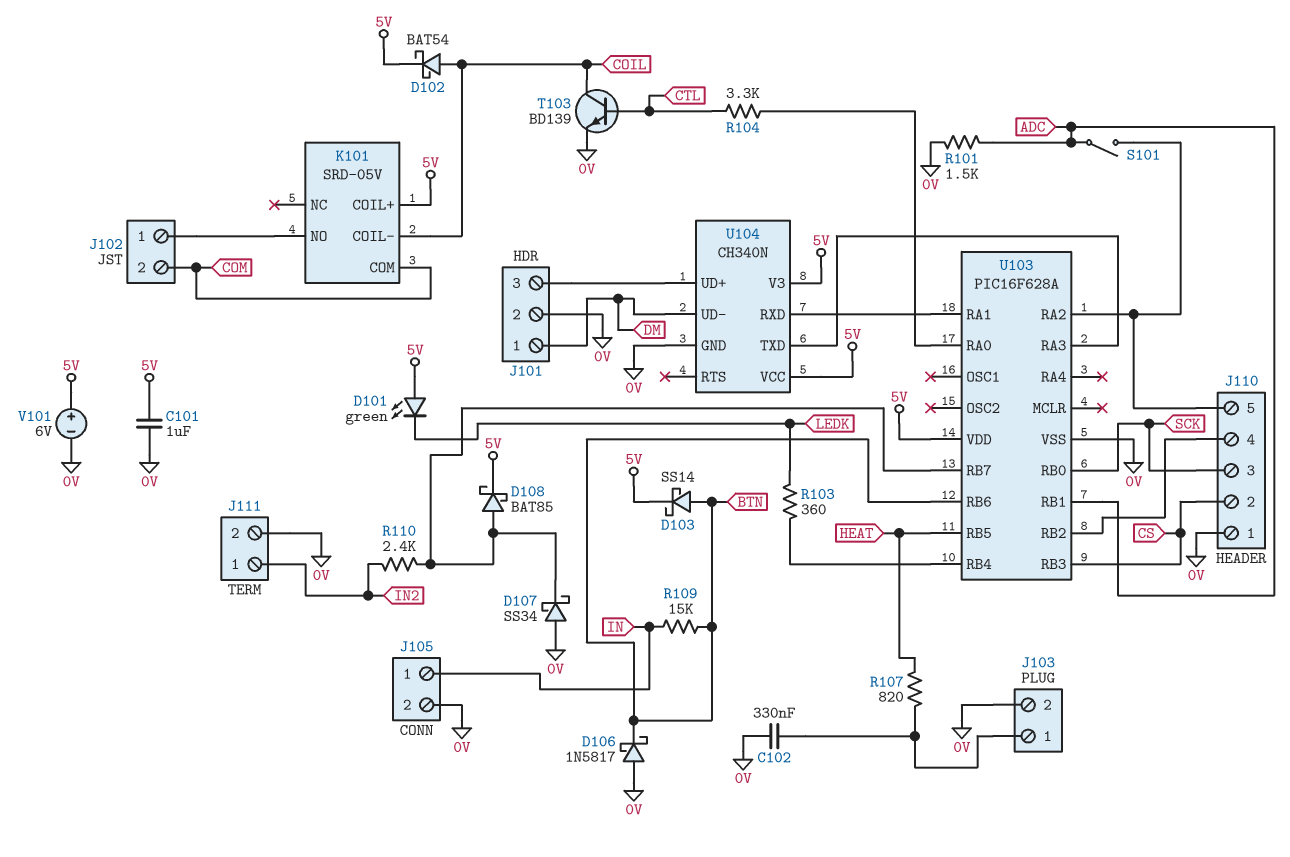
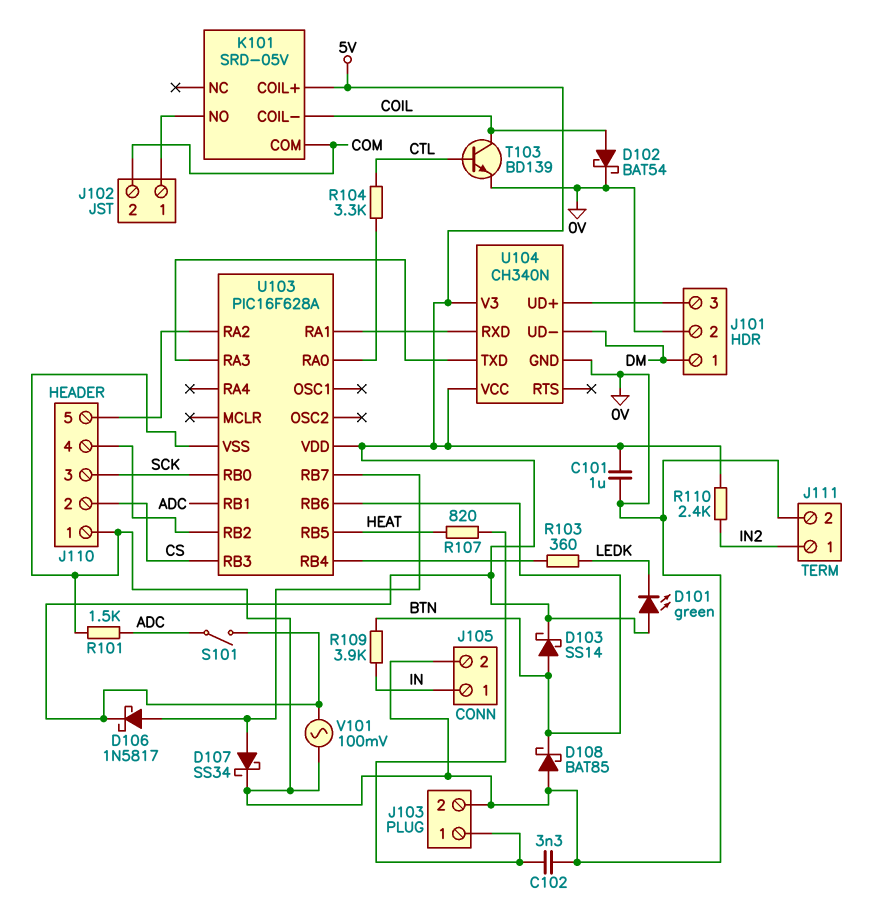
C102: 330nF (0V, J103/1) -> 3.3nF (0V, J103/1)
D102: schottky BAT54 (A COIL, K 5V) -> schottky BAT54 (A COIL, K 0V)
D106: schottky 1N5817 (A 0V, K BTN) -> schottky 1N5817 (A U103/RB7, K 5V)
D107: schottky SS34 (A 0V, K U103/RB7) -> schottky SS34 (A U103/RB7, K 0V)
D108: schottky BAT85 (A U103/RB7, K 5V) -> schottky BAT85 (A 0V, K BTN)
R109: 15k (BTN, IN) -> 3.9k (BTN, IN)
R110: 2.4k (IN2, U103/RB7) -> 2.4k (5V, IN2)
S101: switch (ADC, J110/5) -> switch (5V, ADC)
V101: 6V (plus 5V, minus 0V) -> AC 100mV (0V, 5V)

